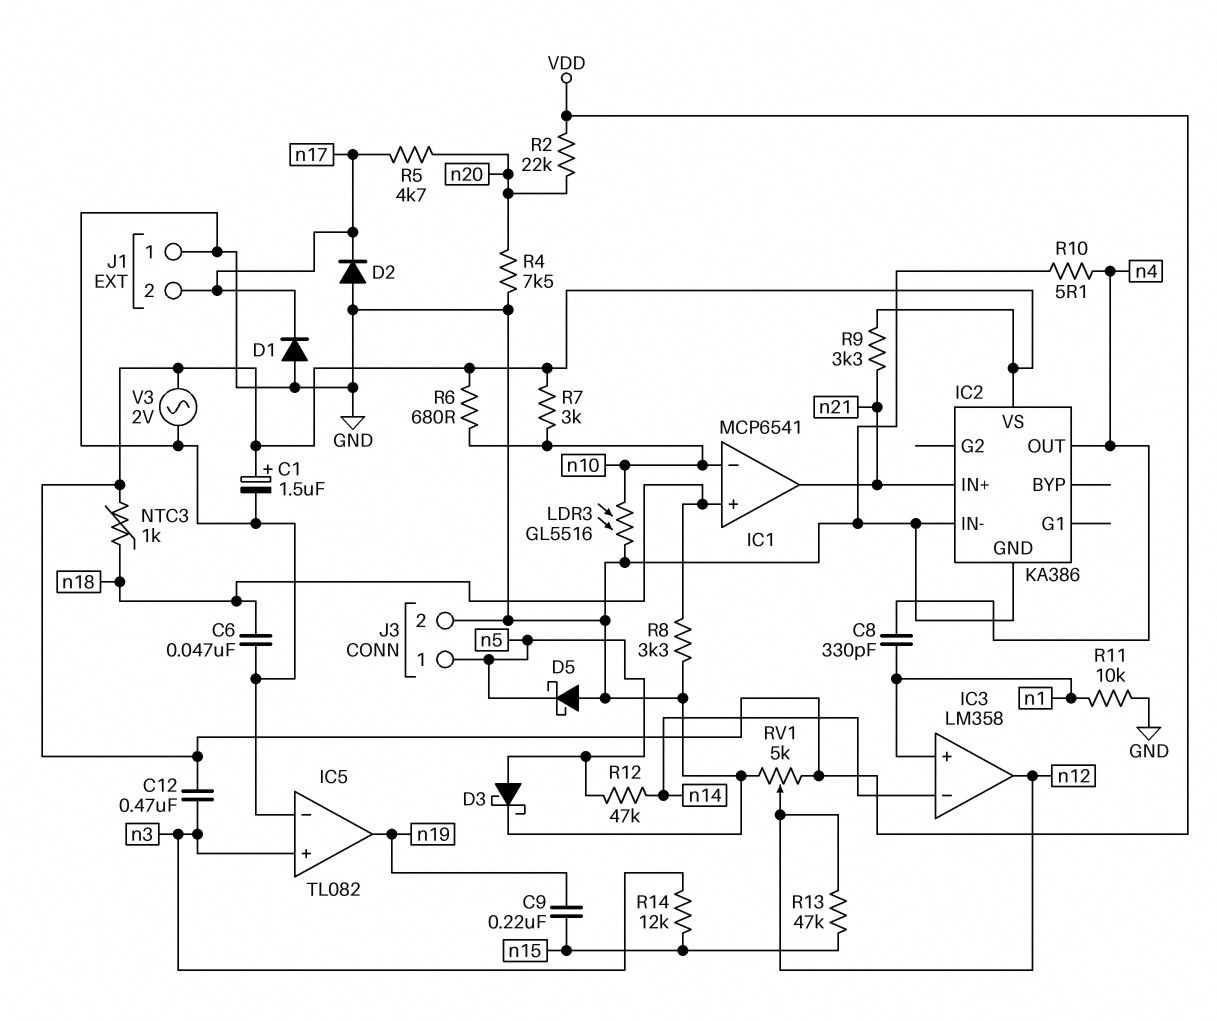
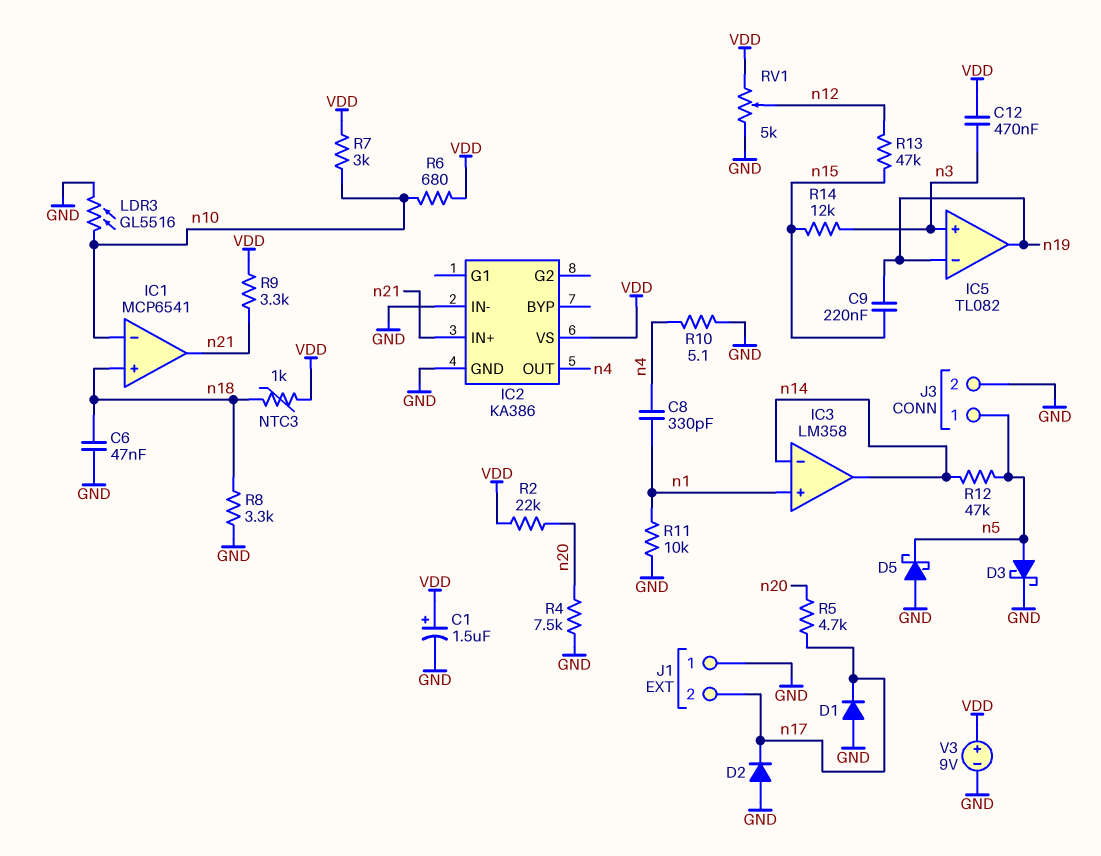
IC3 pin out: n12 -> n14
IC5 pin in-: GND -> n19
V3: AC 2V (GND, VDD) -> 9V (plus VDD, minus GND)

